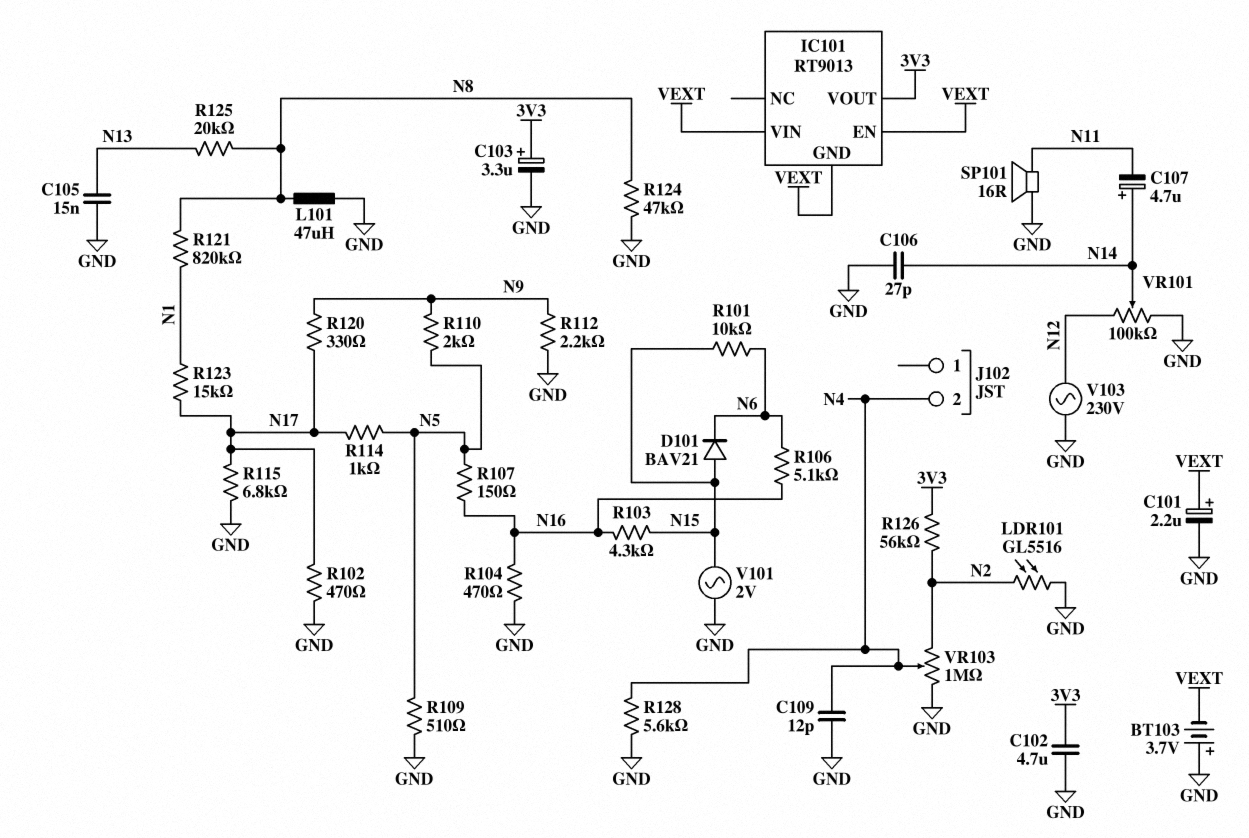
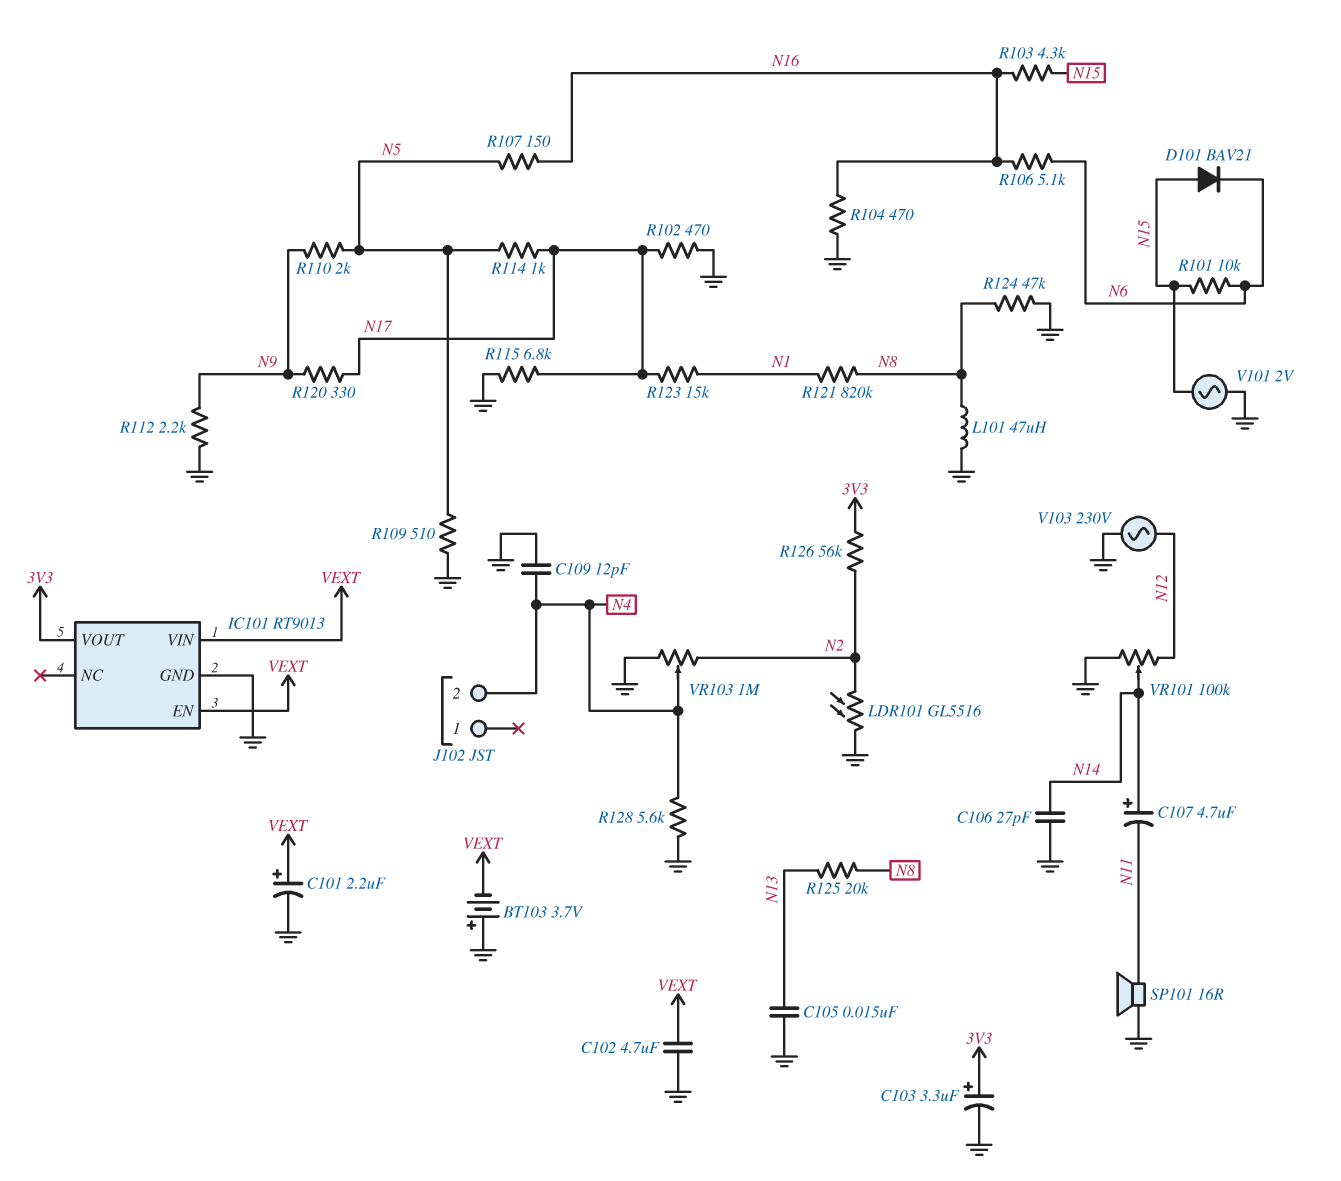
C102: 4.7uF (3V3, GND) -> 4.7uF (GND, VEXT)
IC101 pin GND: VEXT -> GND

